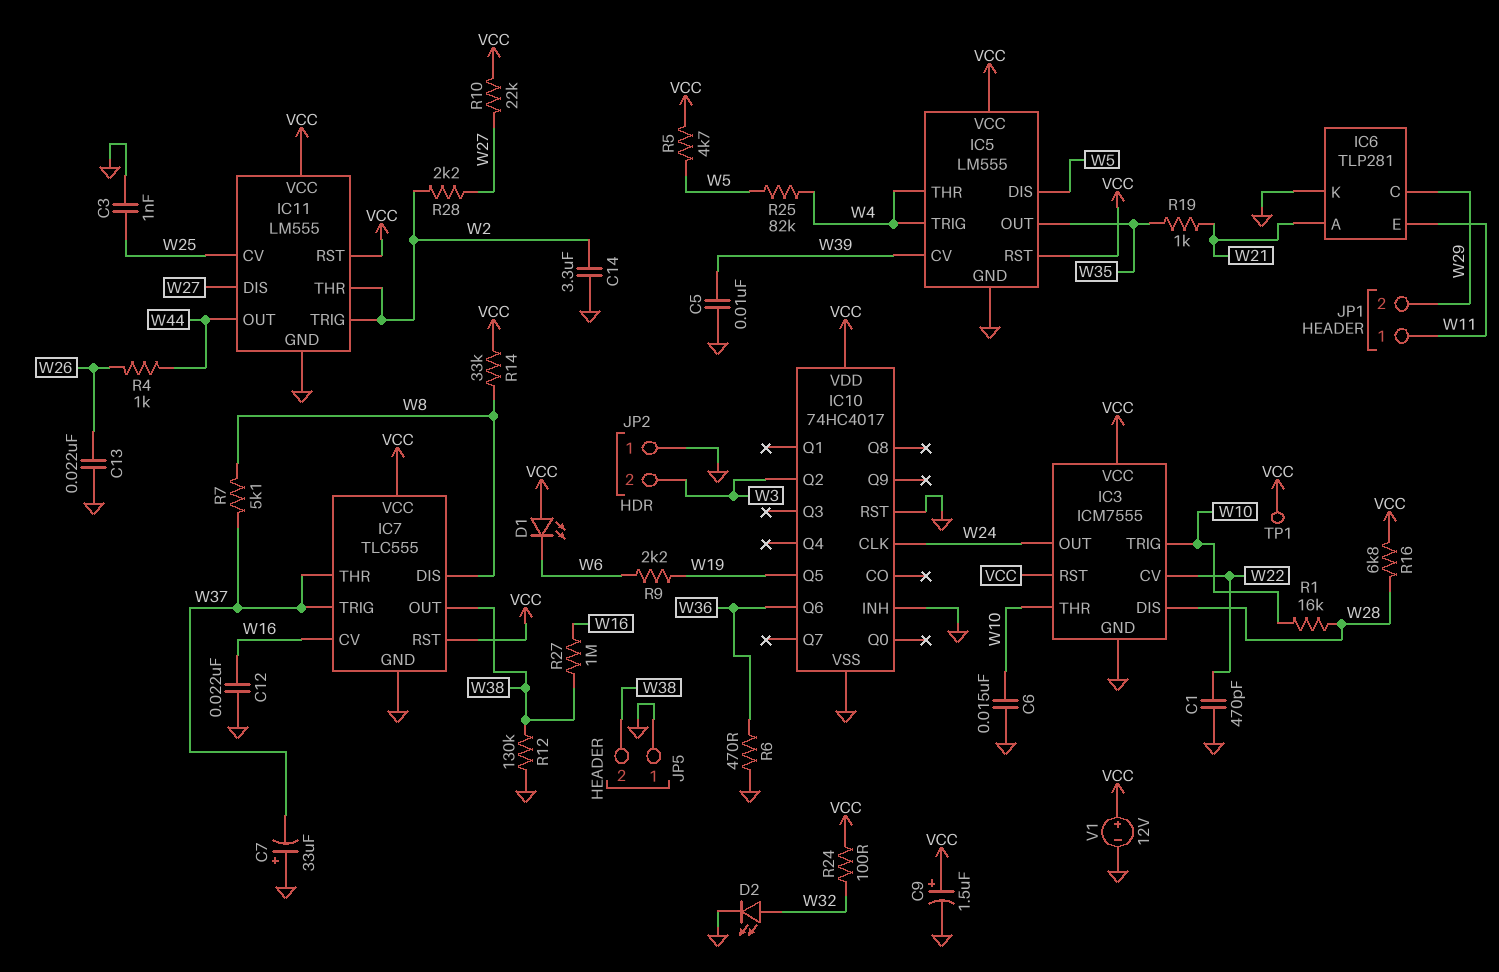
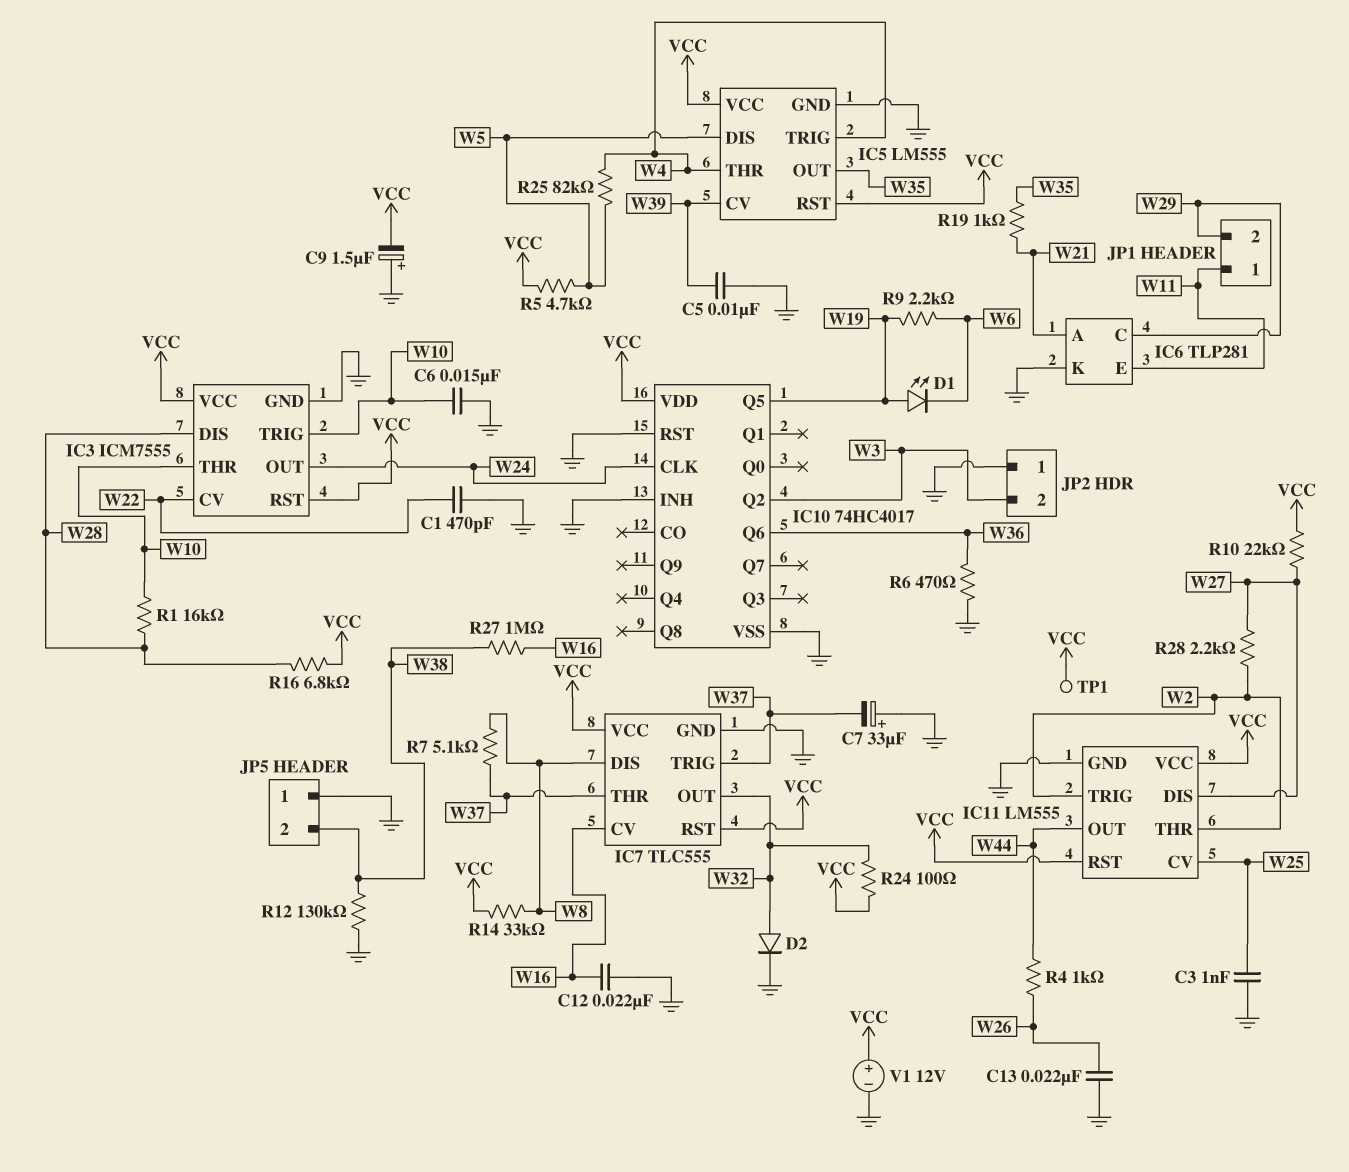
C9: 1.5uF (plus VCC, minus GND) -> 1.5uF (plus GND, minus VCC)
C14: 3.3uF (GND, W2) -> none
D1: LED (A VCC, K W6) -> LED (A W19, K W6)
D2: LED (A W32, K GND) -> diode (A W32, K GND)
IC7 pin OUT: W38 -> W32

